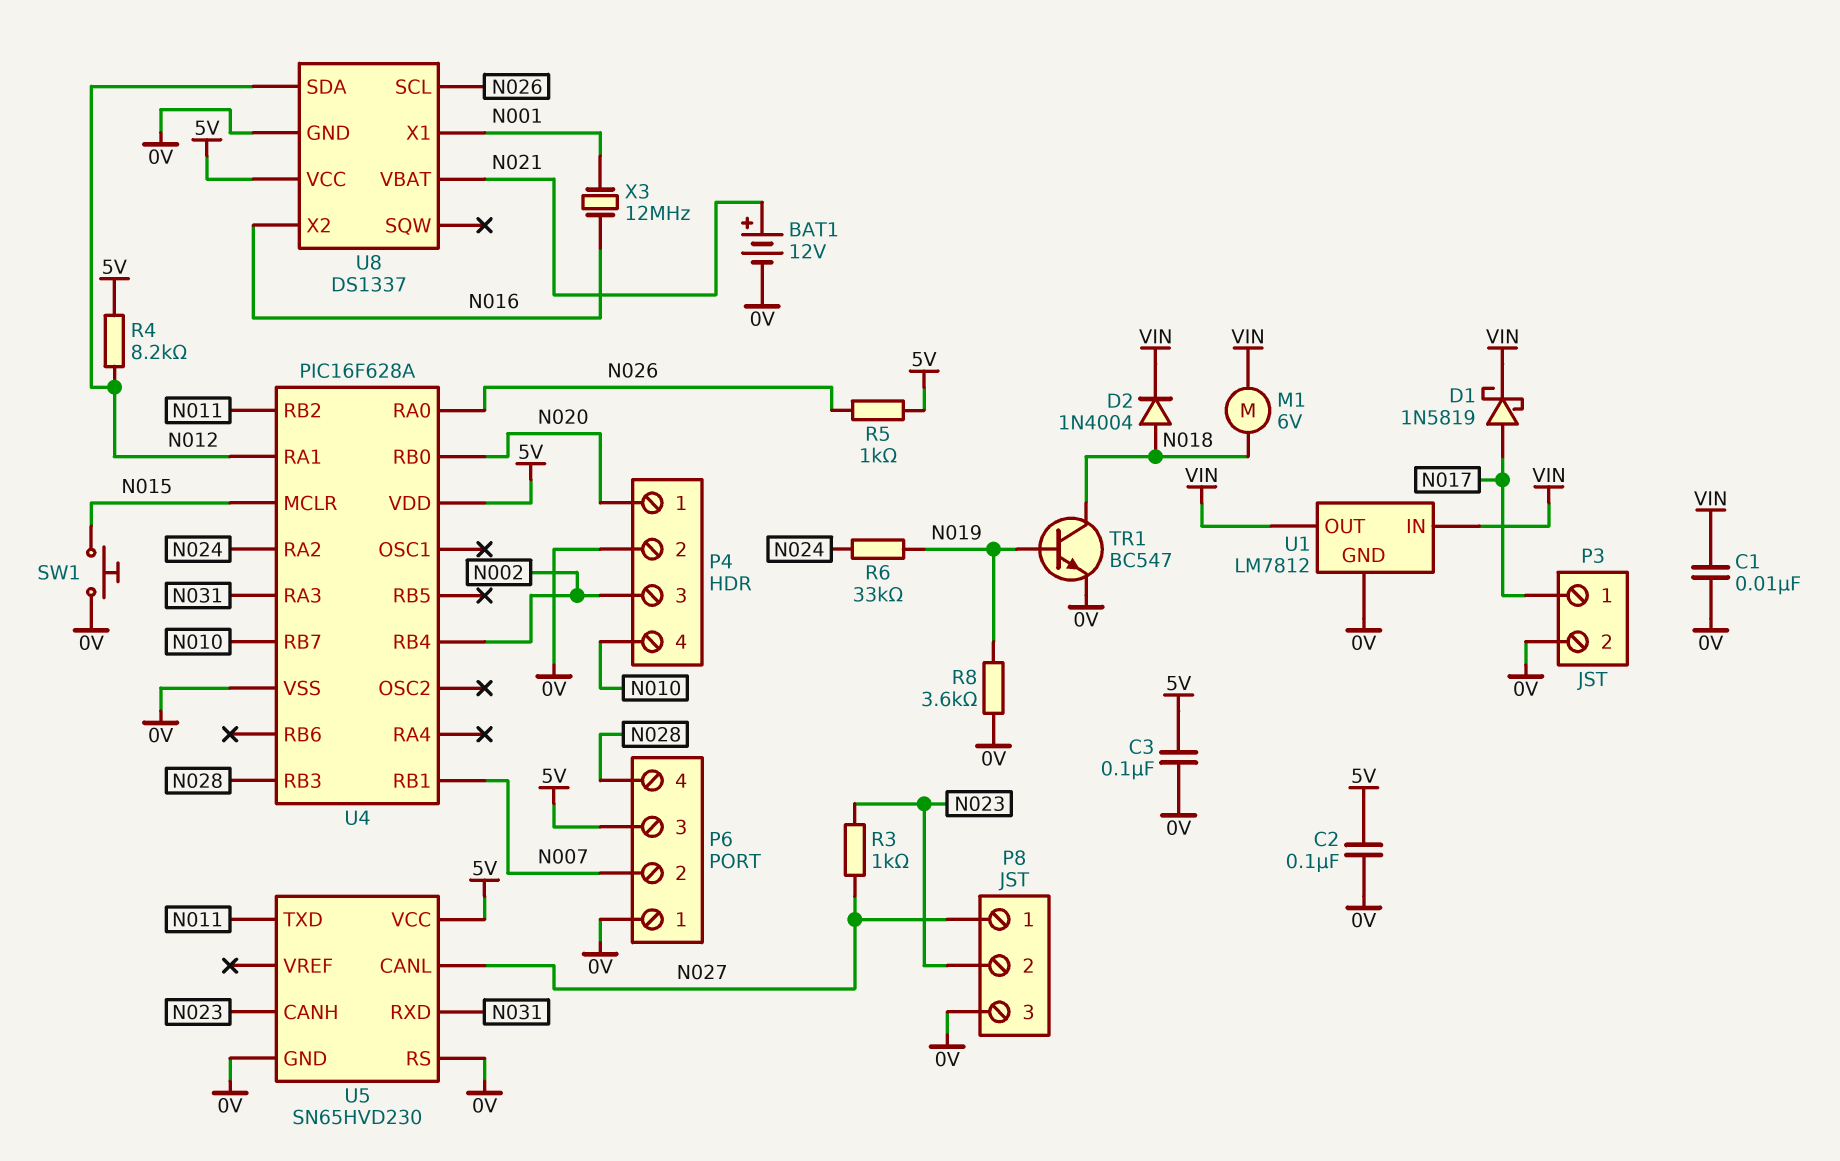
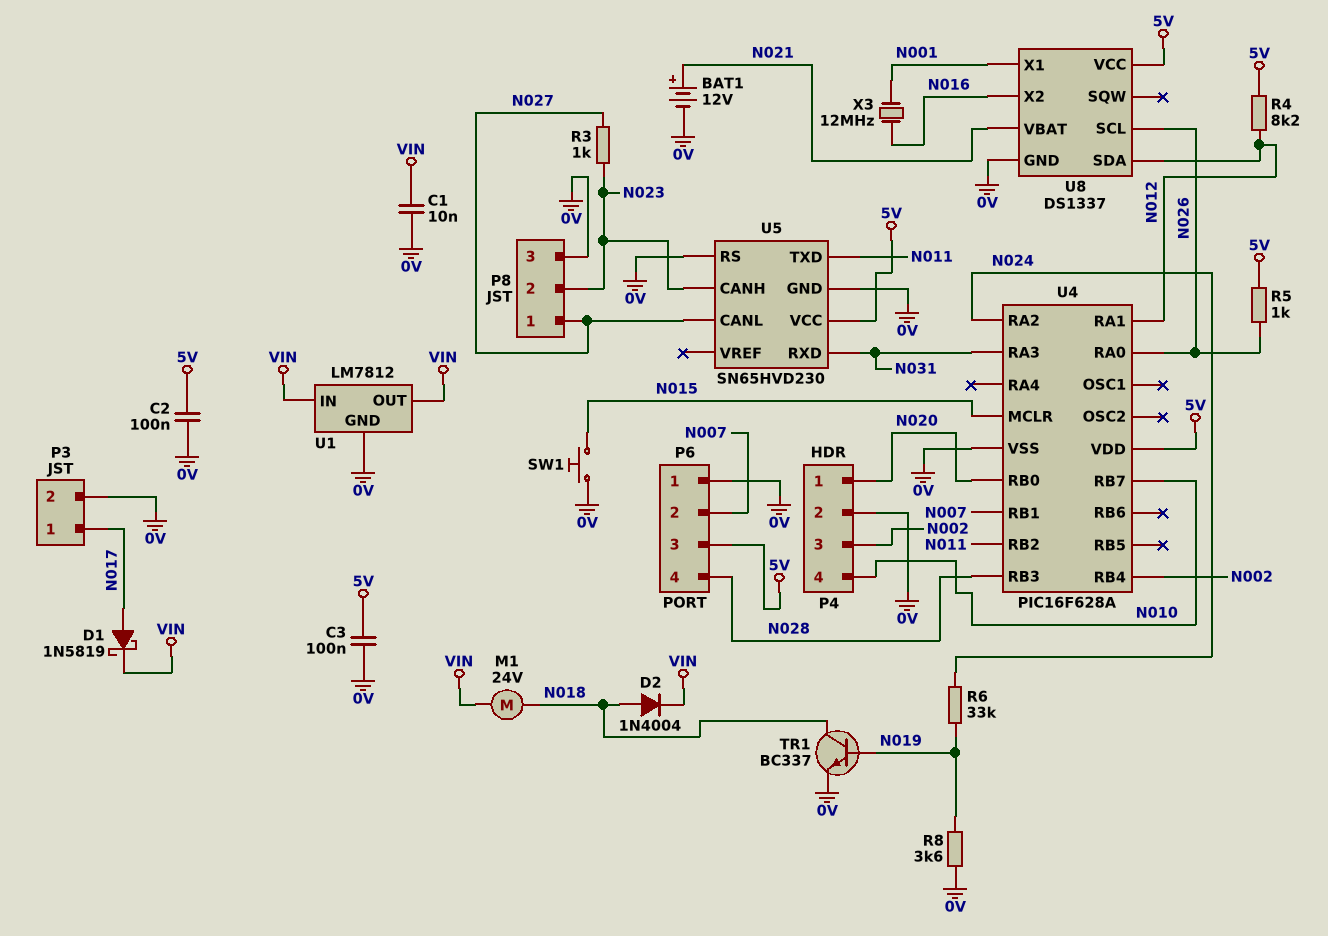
M1: motor 6V (N018, VIN) -> motor 24V (N018, VIN)
TR1: NPN BC547 (B N019, C N018, E 0V) -> NPN BC337 (B N019, C N018, E 0V)

